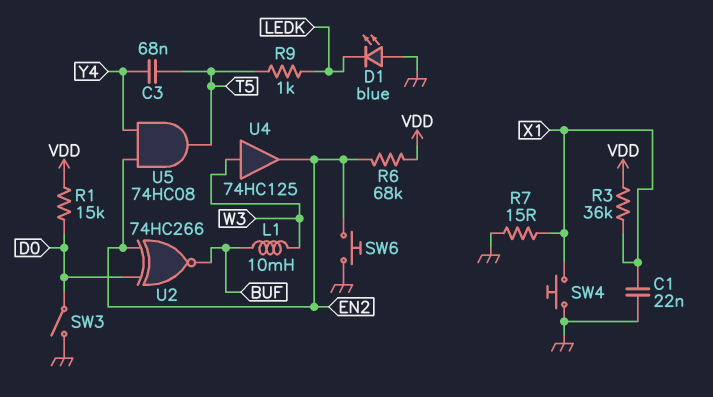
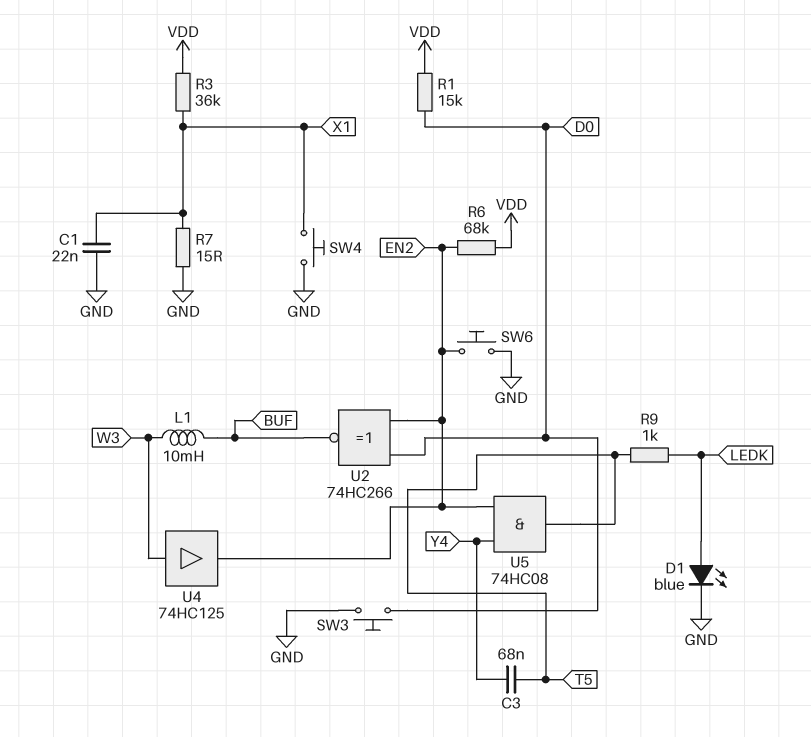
D1: LED blue (A GND, K LEDK) -> LED blue (A LEDK, K GND)
SW3: switch (D0, GND) -> button (D0, GND)

